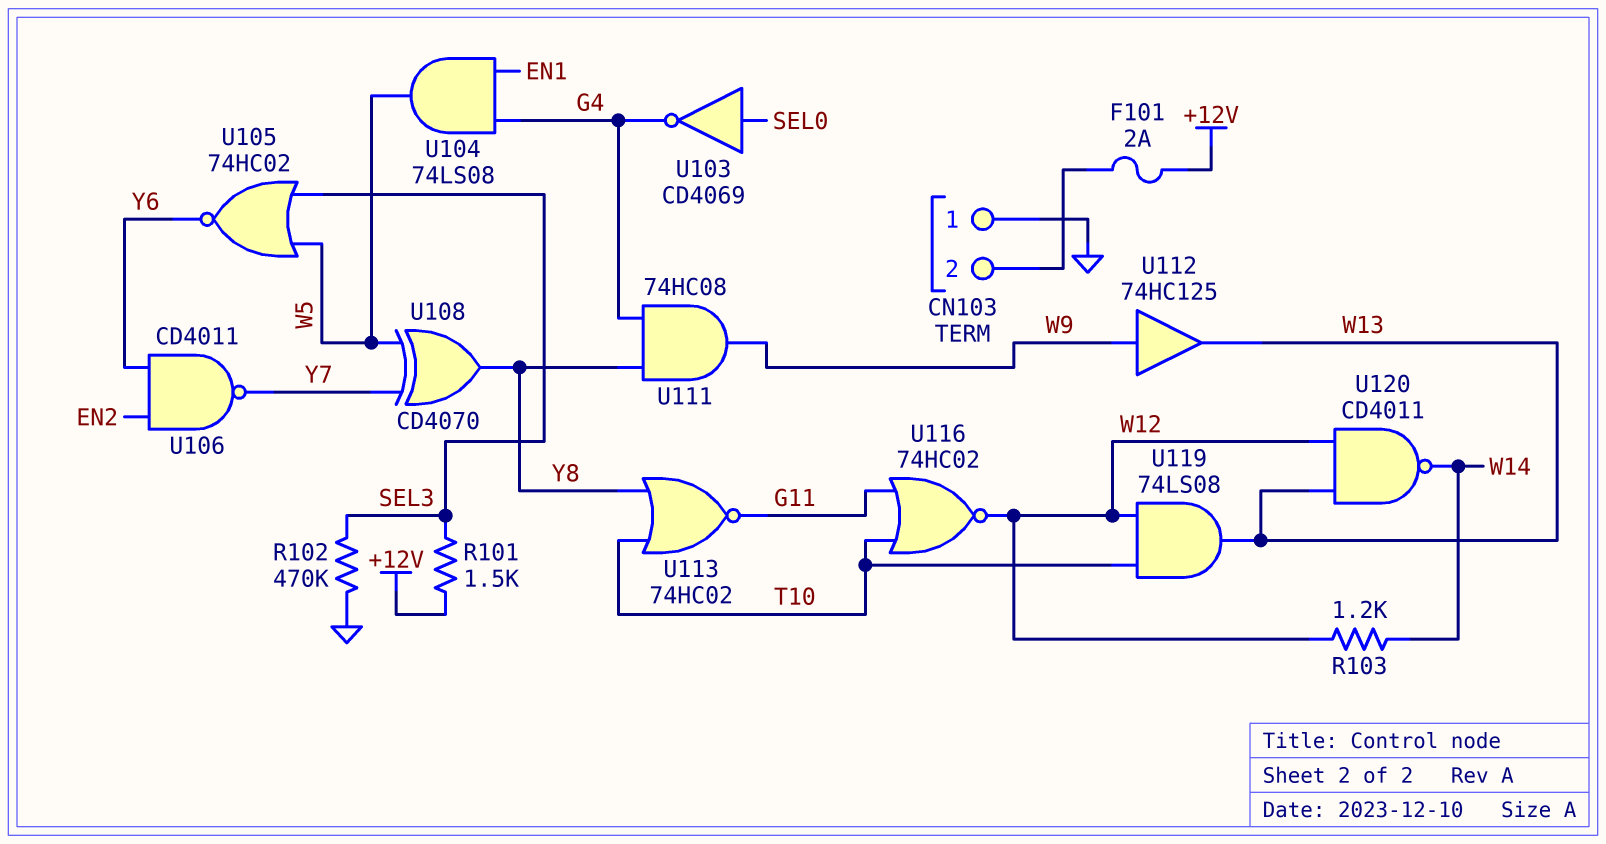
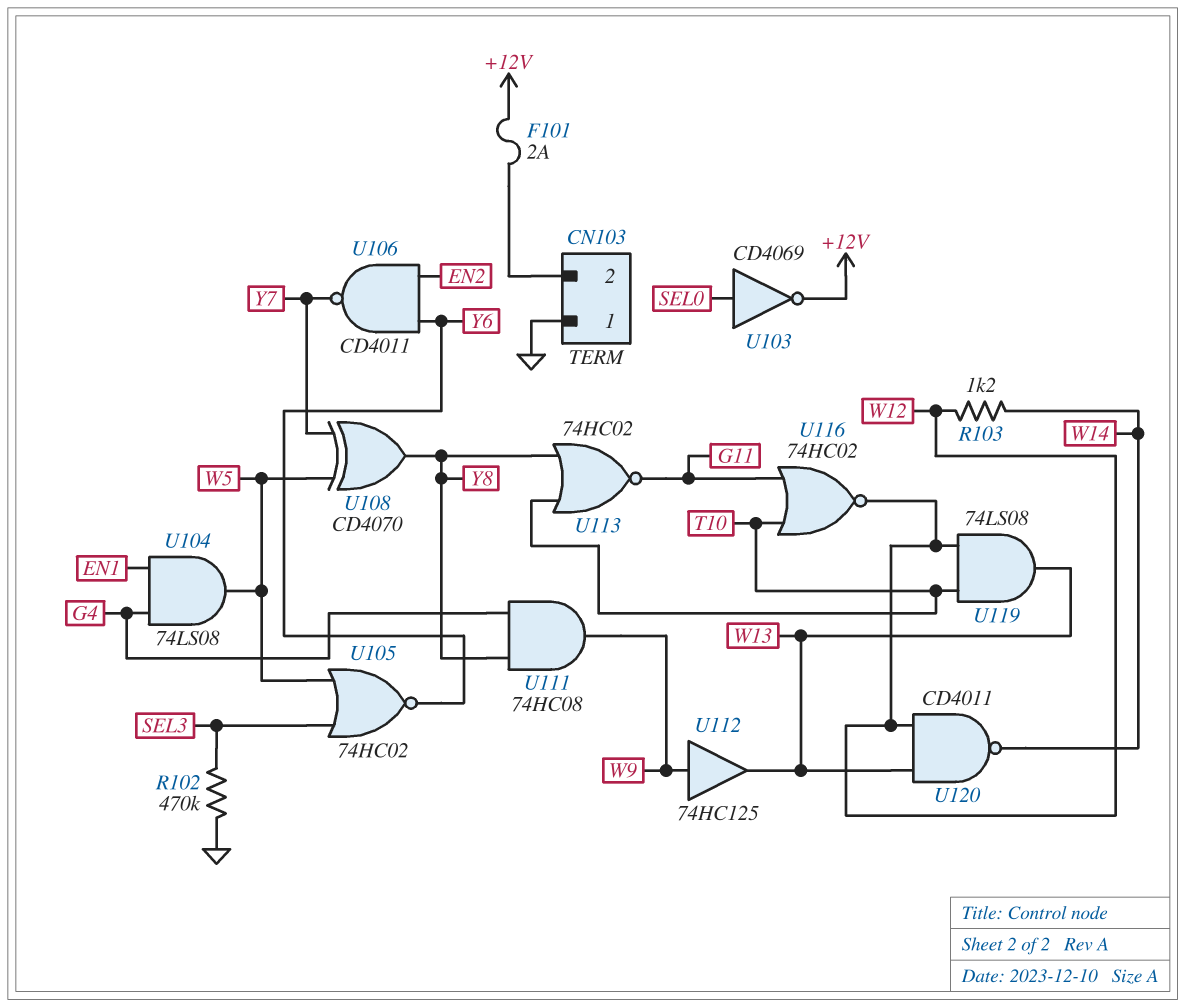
R101: 1.5k (+12V, SEL3) -> none
U103: NOT CD4069 (in SEL0, out G4) -> NOT CD4069 (in SEL0, out +12V)

